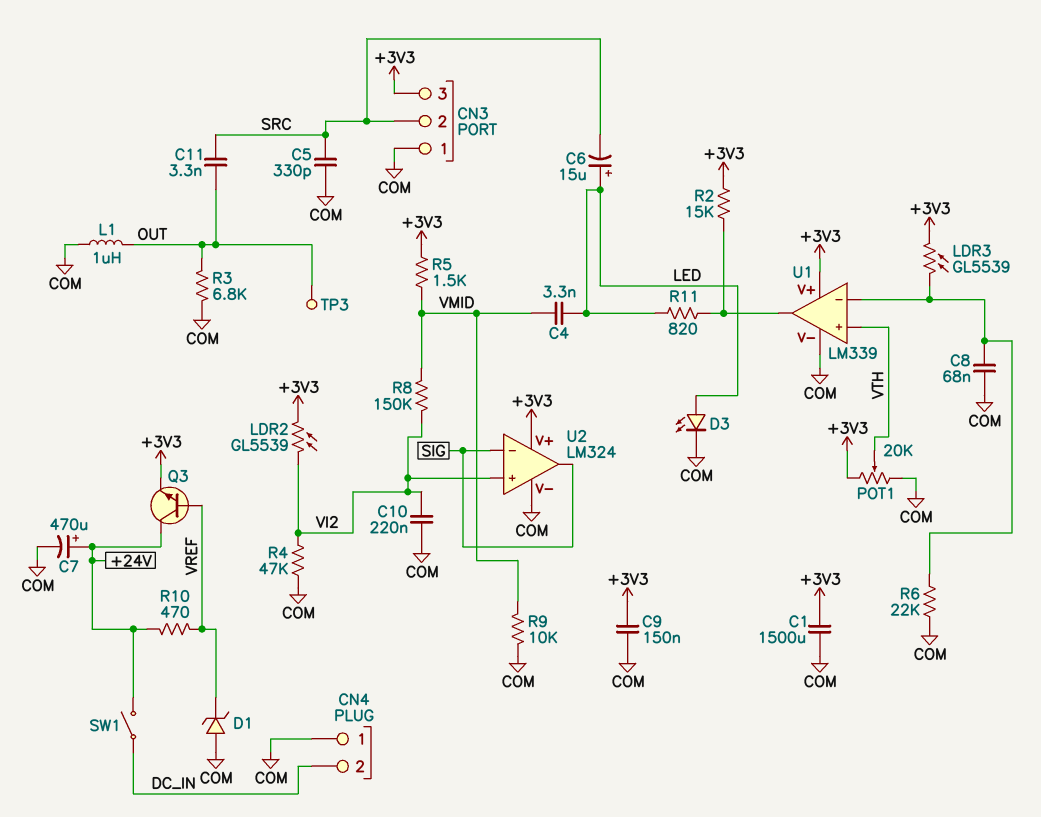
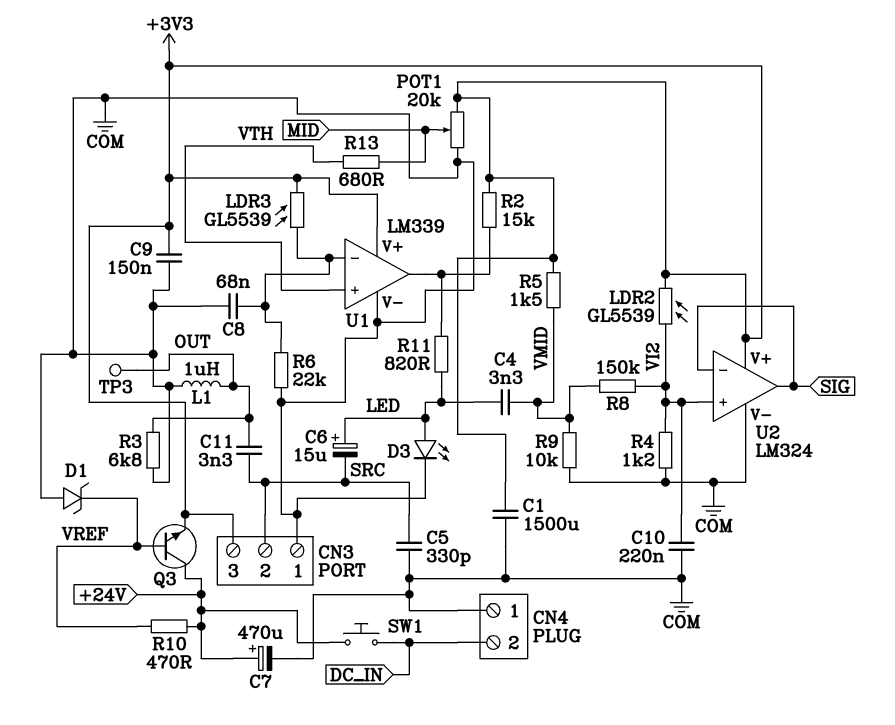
POT1: 20k (+3V3, COM, wiper VTH) -> 20k (+3V3, COM, wiper MID)
R4: 47k (COM, VI2) -> 1.2k (COM, VI2)
R13: none -> 680 (MID, VTH)
SW1: switch (+24V, DC_IN) -> button (+24V, DC_IN)

